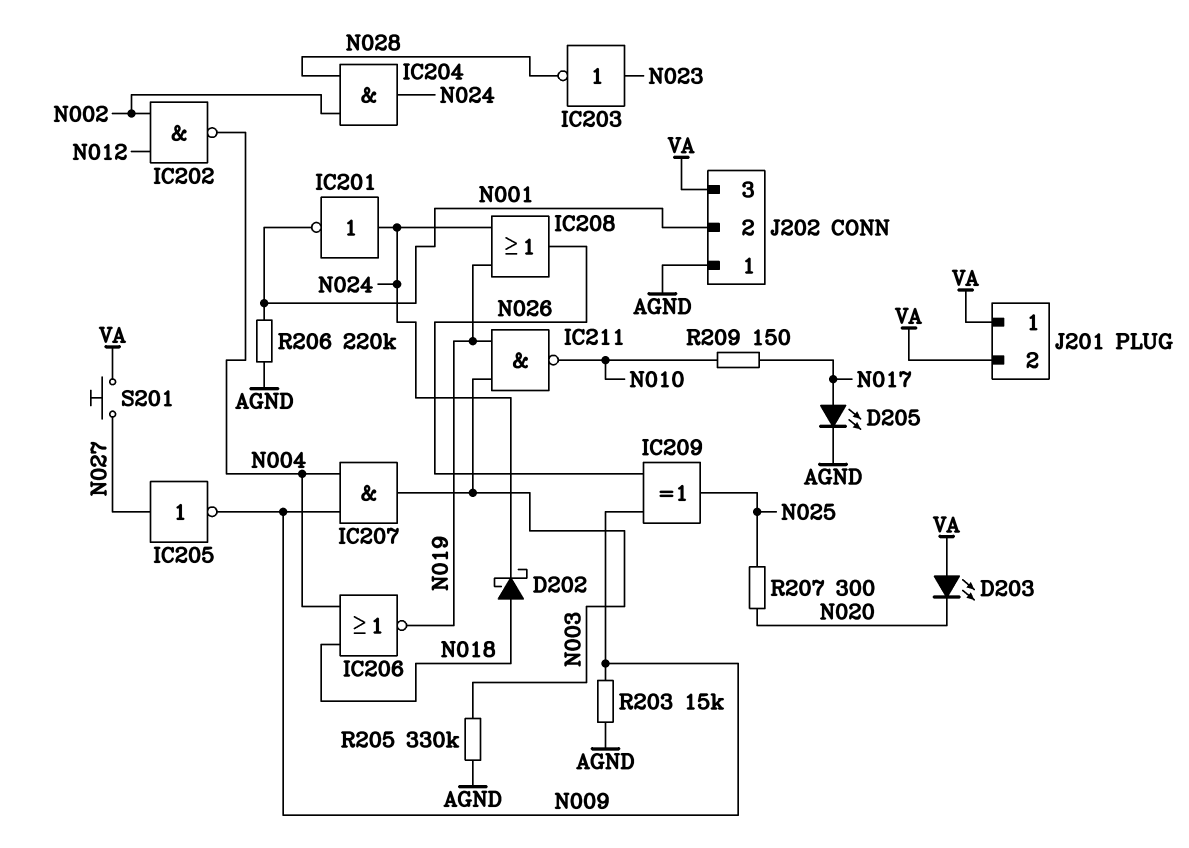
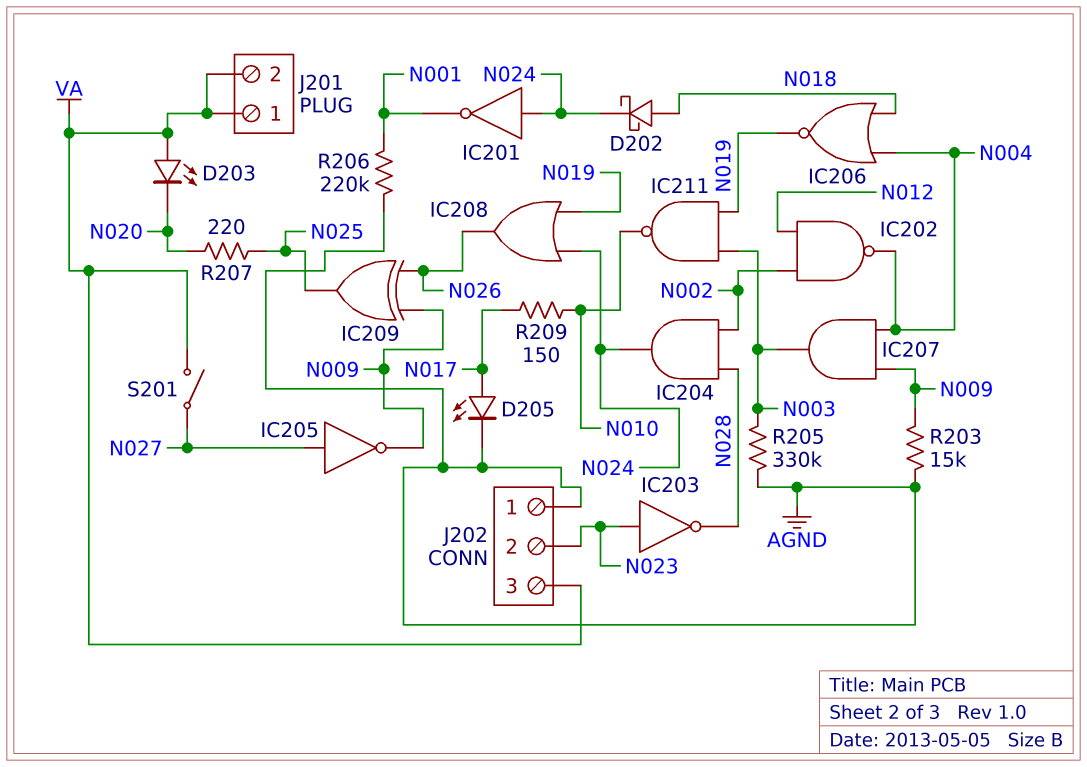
J202 pin 2: N001 -> N023
R207: 300 (N020, N025) -> 220 (N020, N025)
S201: button (N027, VA) -> switch (N027, VA)

